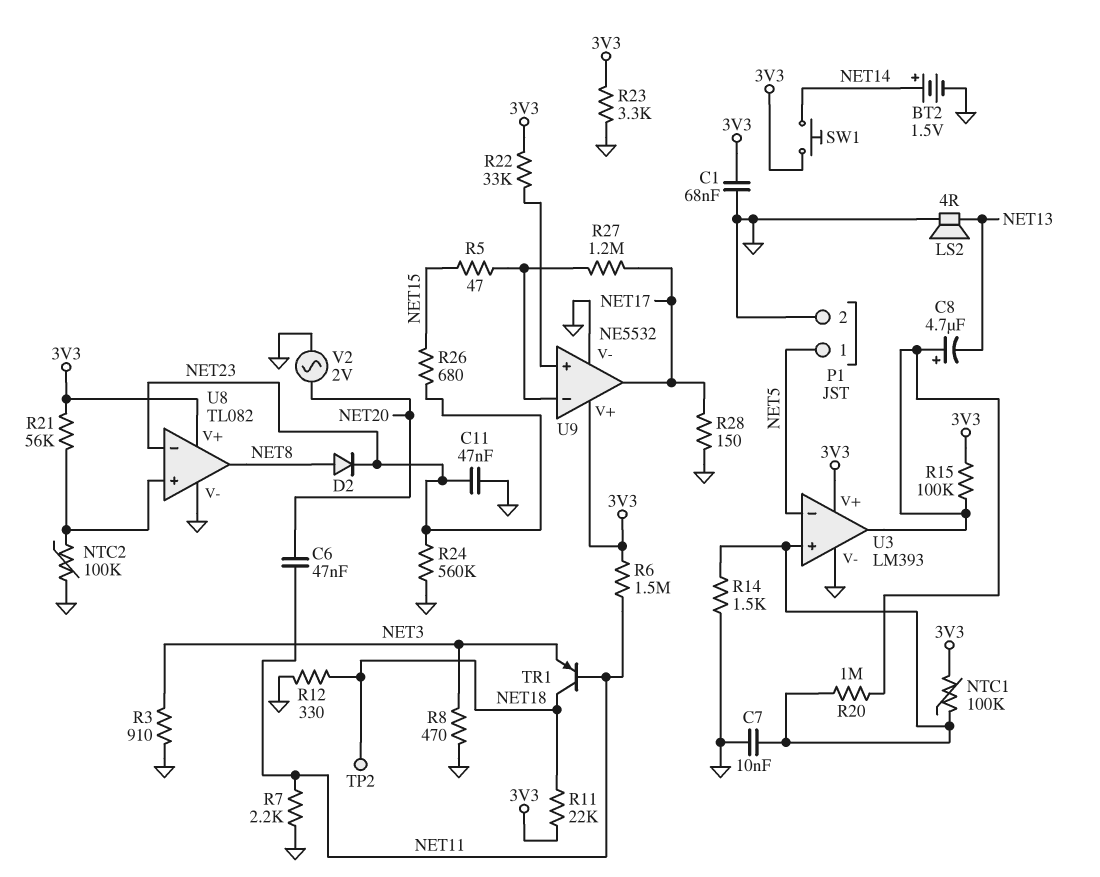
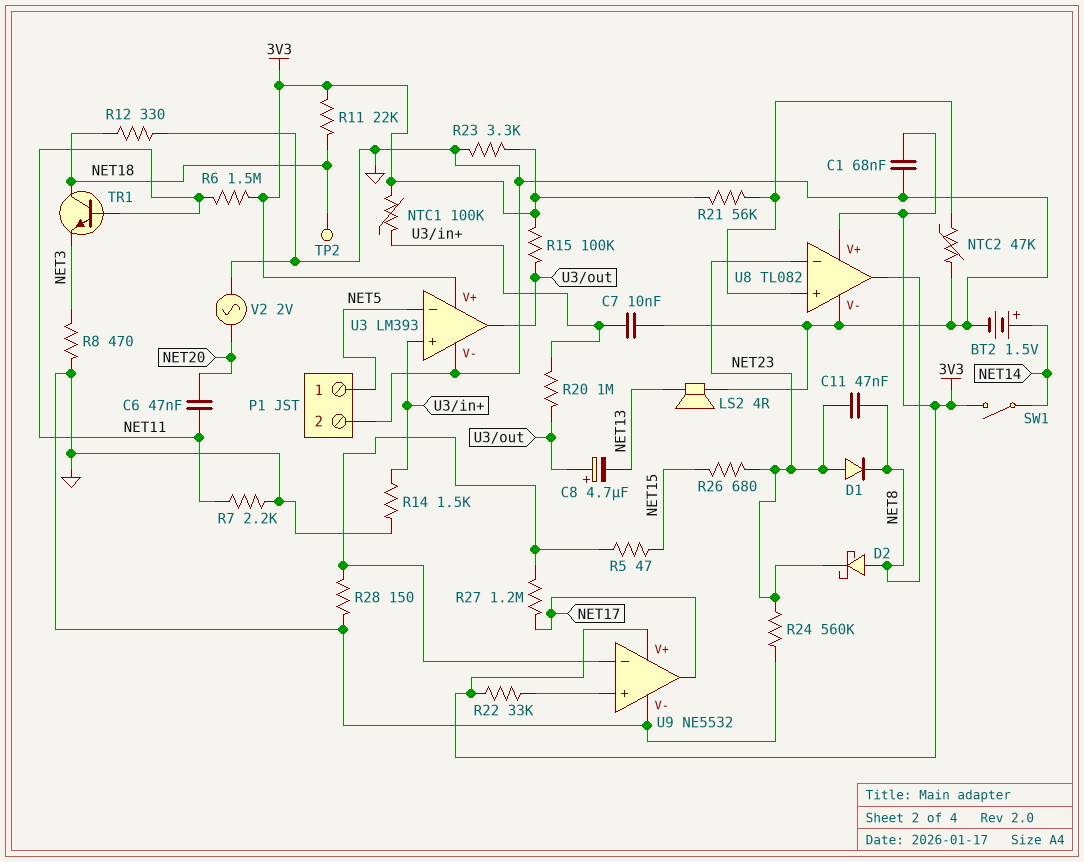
C11: 47nF (GND, NET23) -> 47nF (NET8, NET23)
D1: none -> diode (A NET23, K NET8)
D2: diode (A NET8, K NET23) -> schottky (A NET8, K NET23)
NTC2: 100k (GND, U8/in+) -> 47k (GND, U8/in+)
R3: 910 (GND, NET3) -> none
R28: 150 (GND, NET17) -> 150 (GND, U9/in-)
SW1: button (3V3, NET14) -> switch (3V3, NET14)
TR1: PNP (B NET11, C NET18, E NET3) -> NPN (B NET11, C NET18, E NET3)

